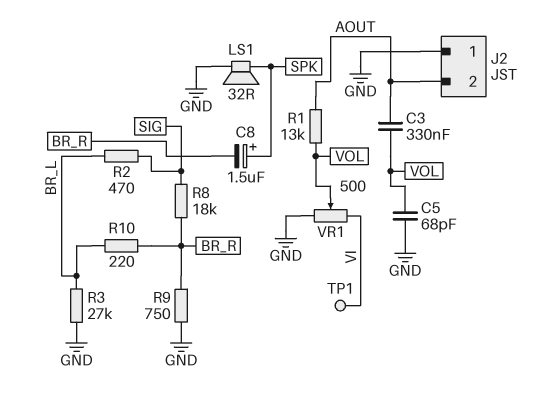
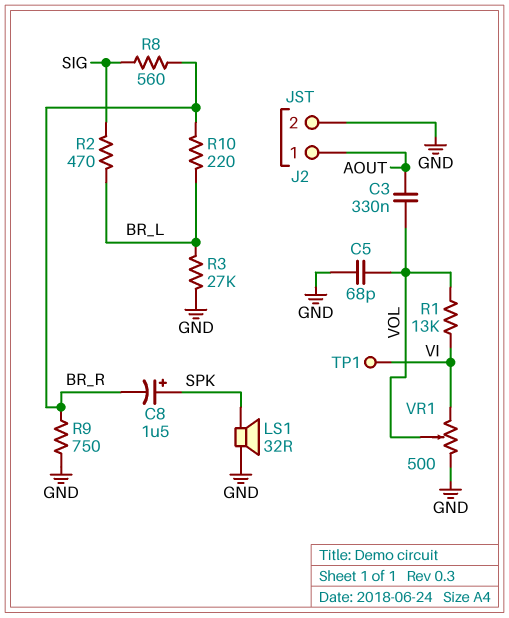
J2 pin 1: GND -> AOUT
J2 pin 2: AOUT -> GND
R1: 13k (AOUT, VOL) -> 13k (VI, VOL)
R8: 18k (BR_R, SIG) -> 560 (BR_R, SIG)

